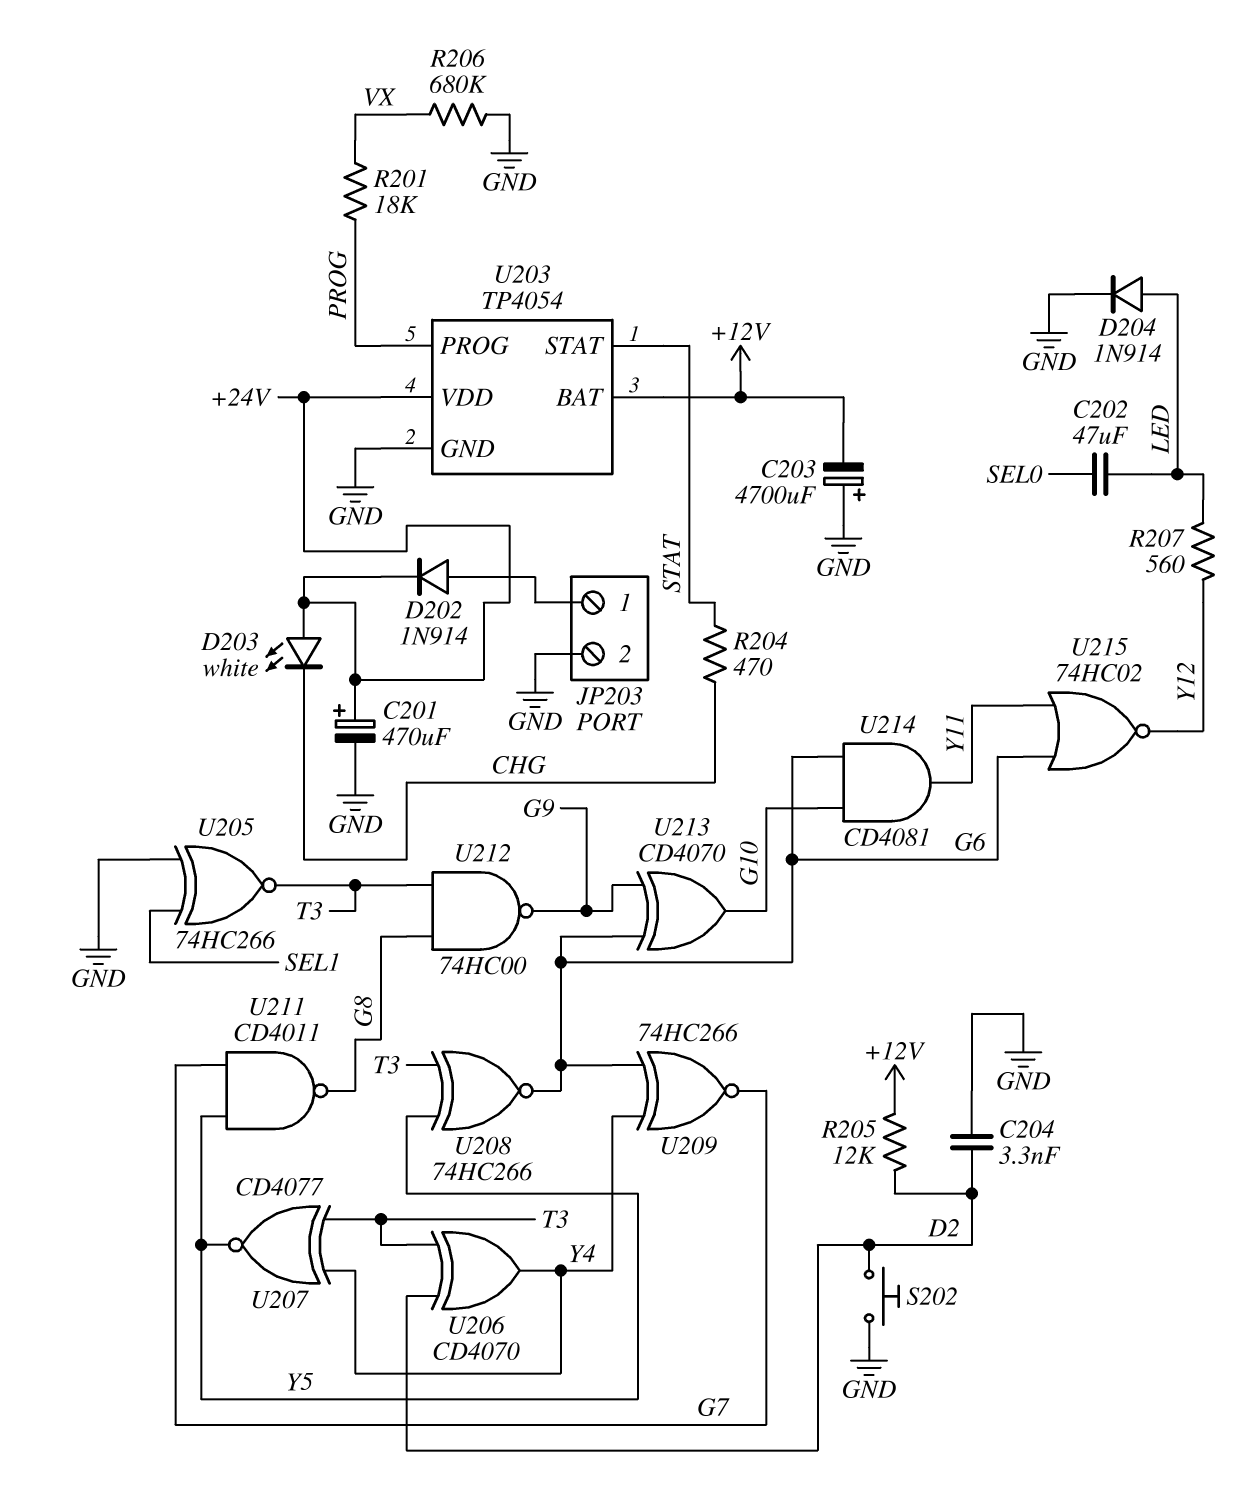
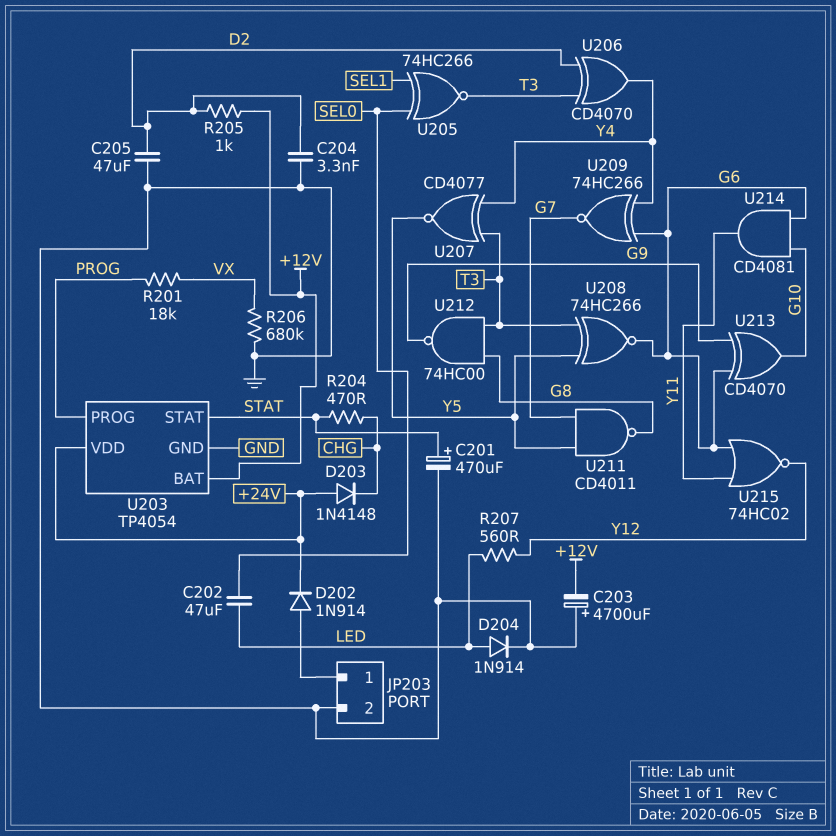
C201: 470uF (plus +24V, minus GND) -> 470uF (plus STAT, minus GND)
C205: none -> 47uF (D2, GND)
D203: LED white (A +24V, K CHG) -> diode 1N4148 (A +24V, K CHG)
R205: 12k (+12V, D2) -> 1k (+12V, D2)
S202: button (D2, GND) -> none
U205: XNOR 74HC266 (in GND, in SEL1, out T3) -> XNOR 74HC266 (in SEL0, in SEL1, out T3)

